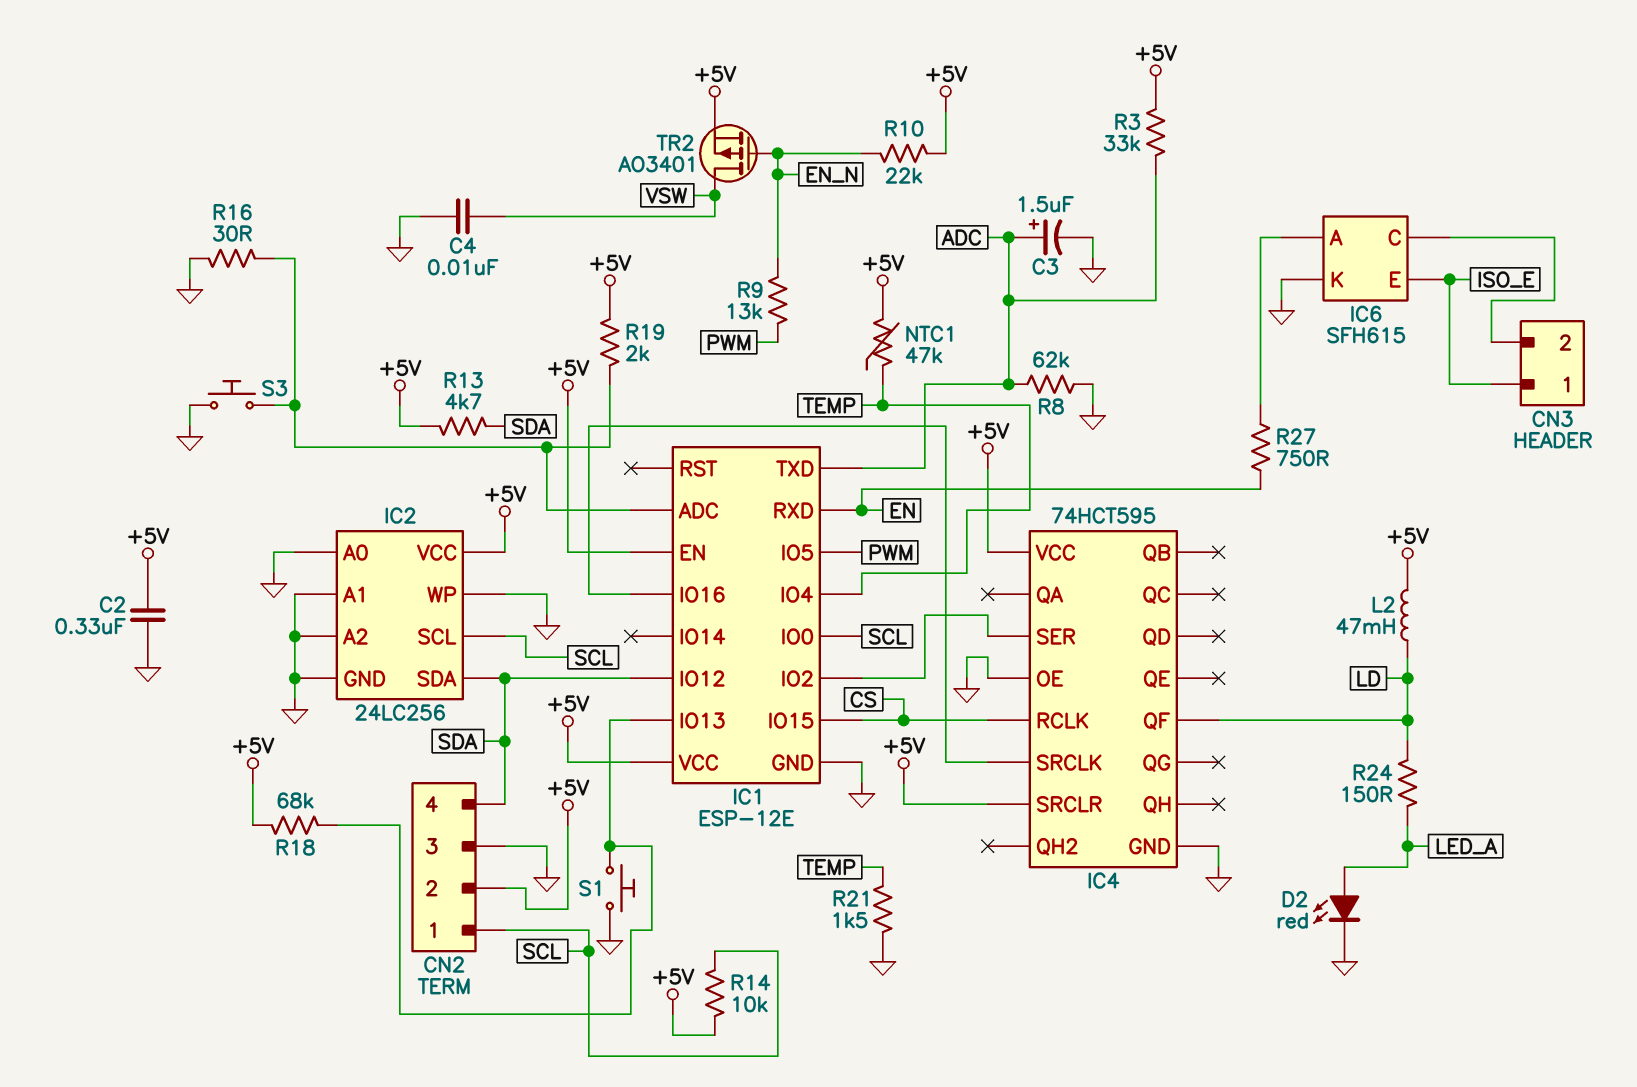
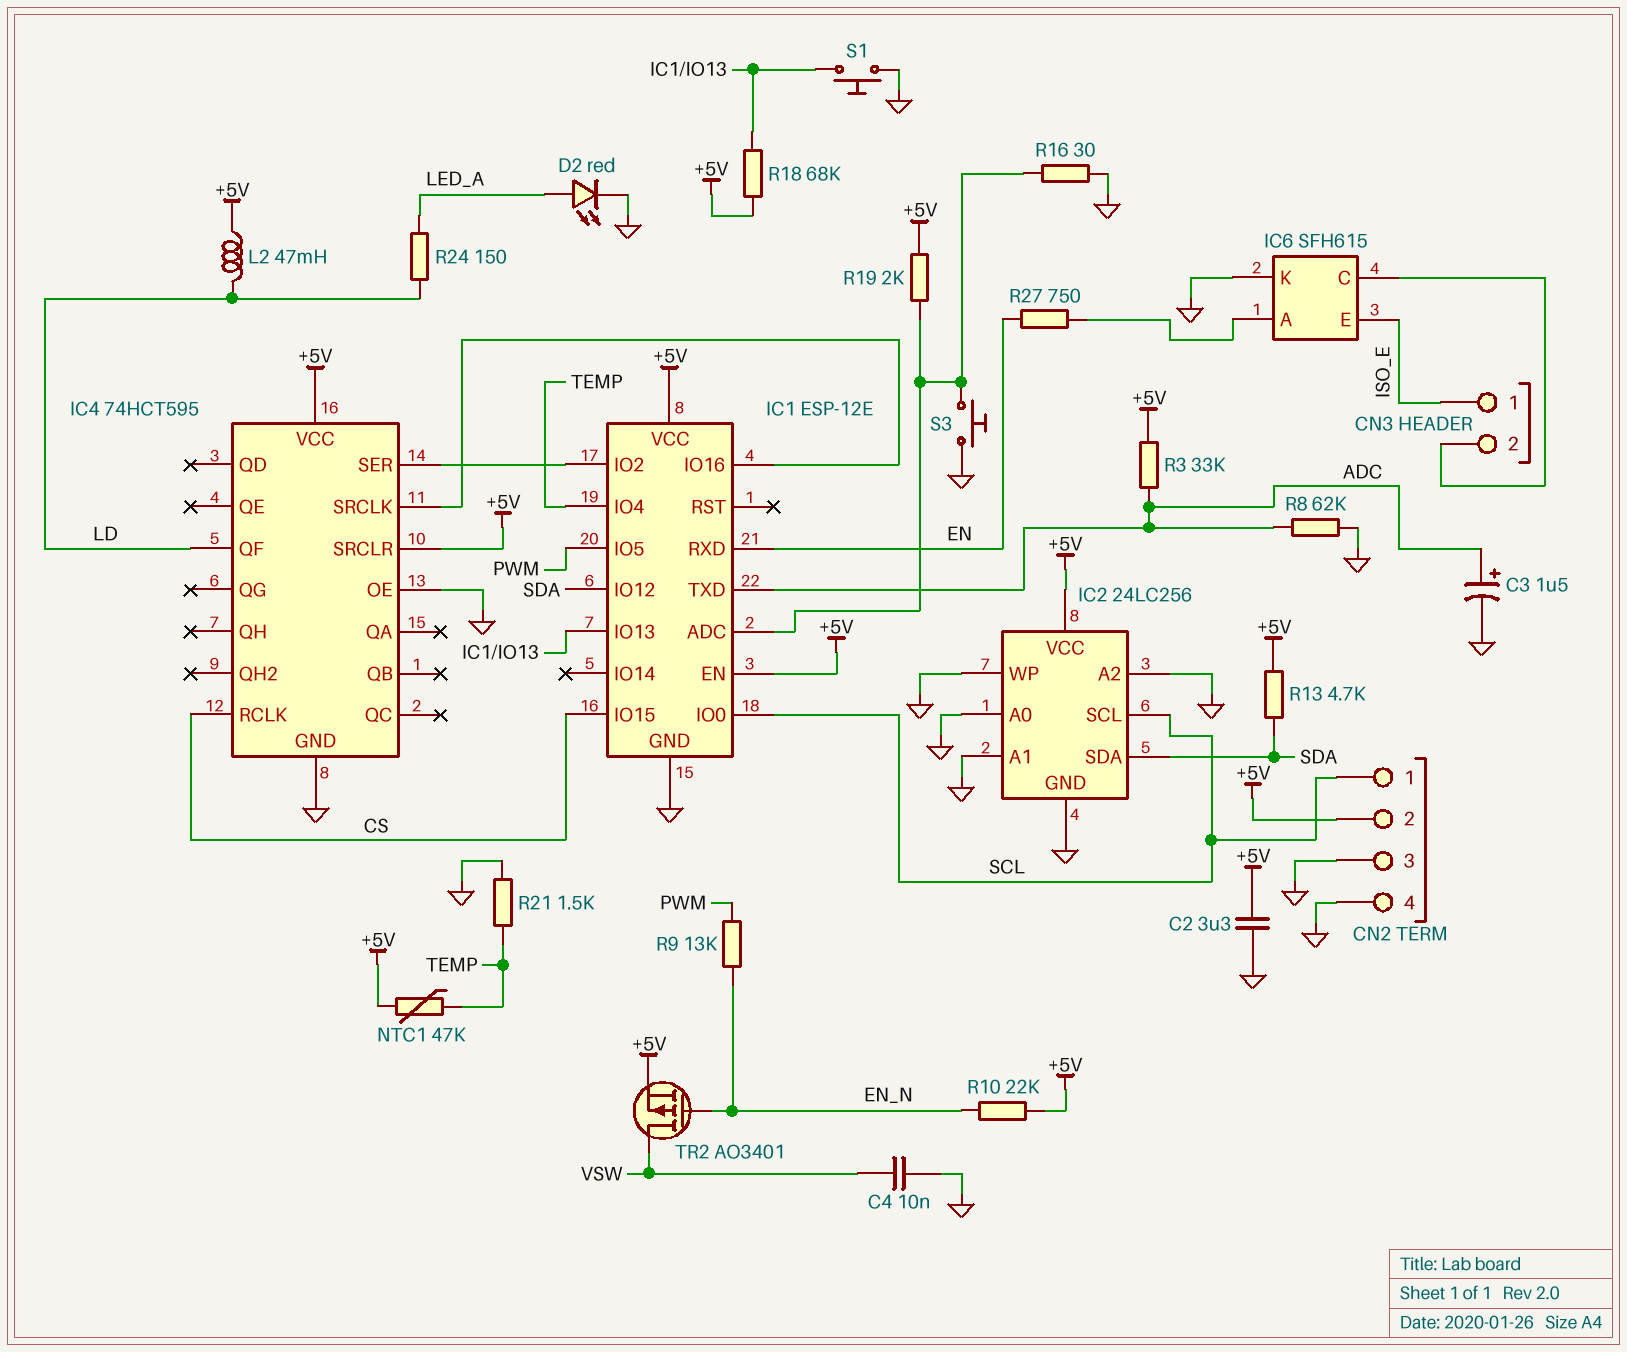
C2: 330nF (+5V, GND) -> 3.3uF (+5V, GND)
CN2 pin 4: SDA -> GND
R14: 10k (+5V, SCL) -> none

